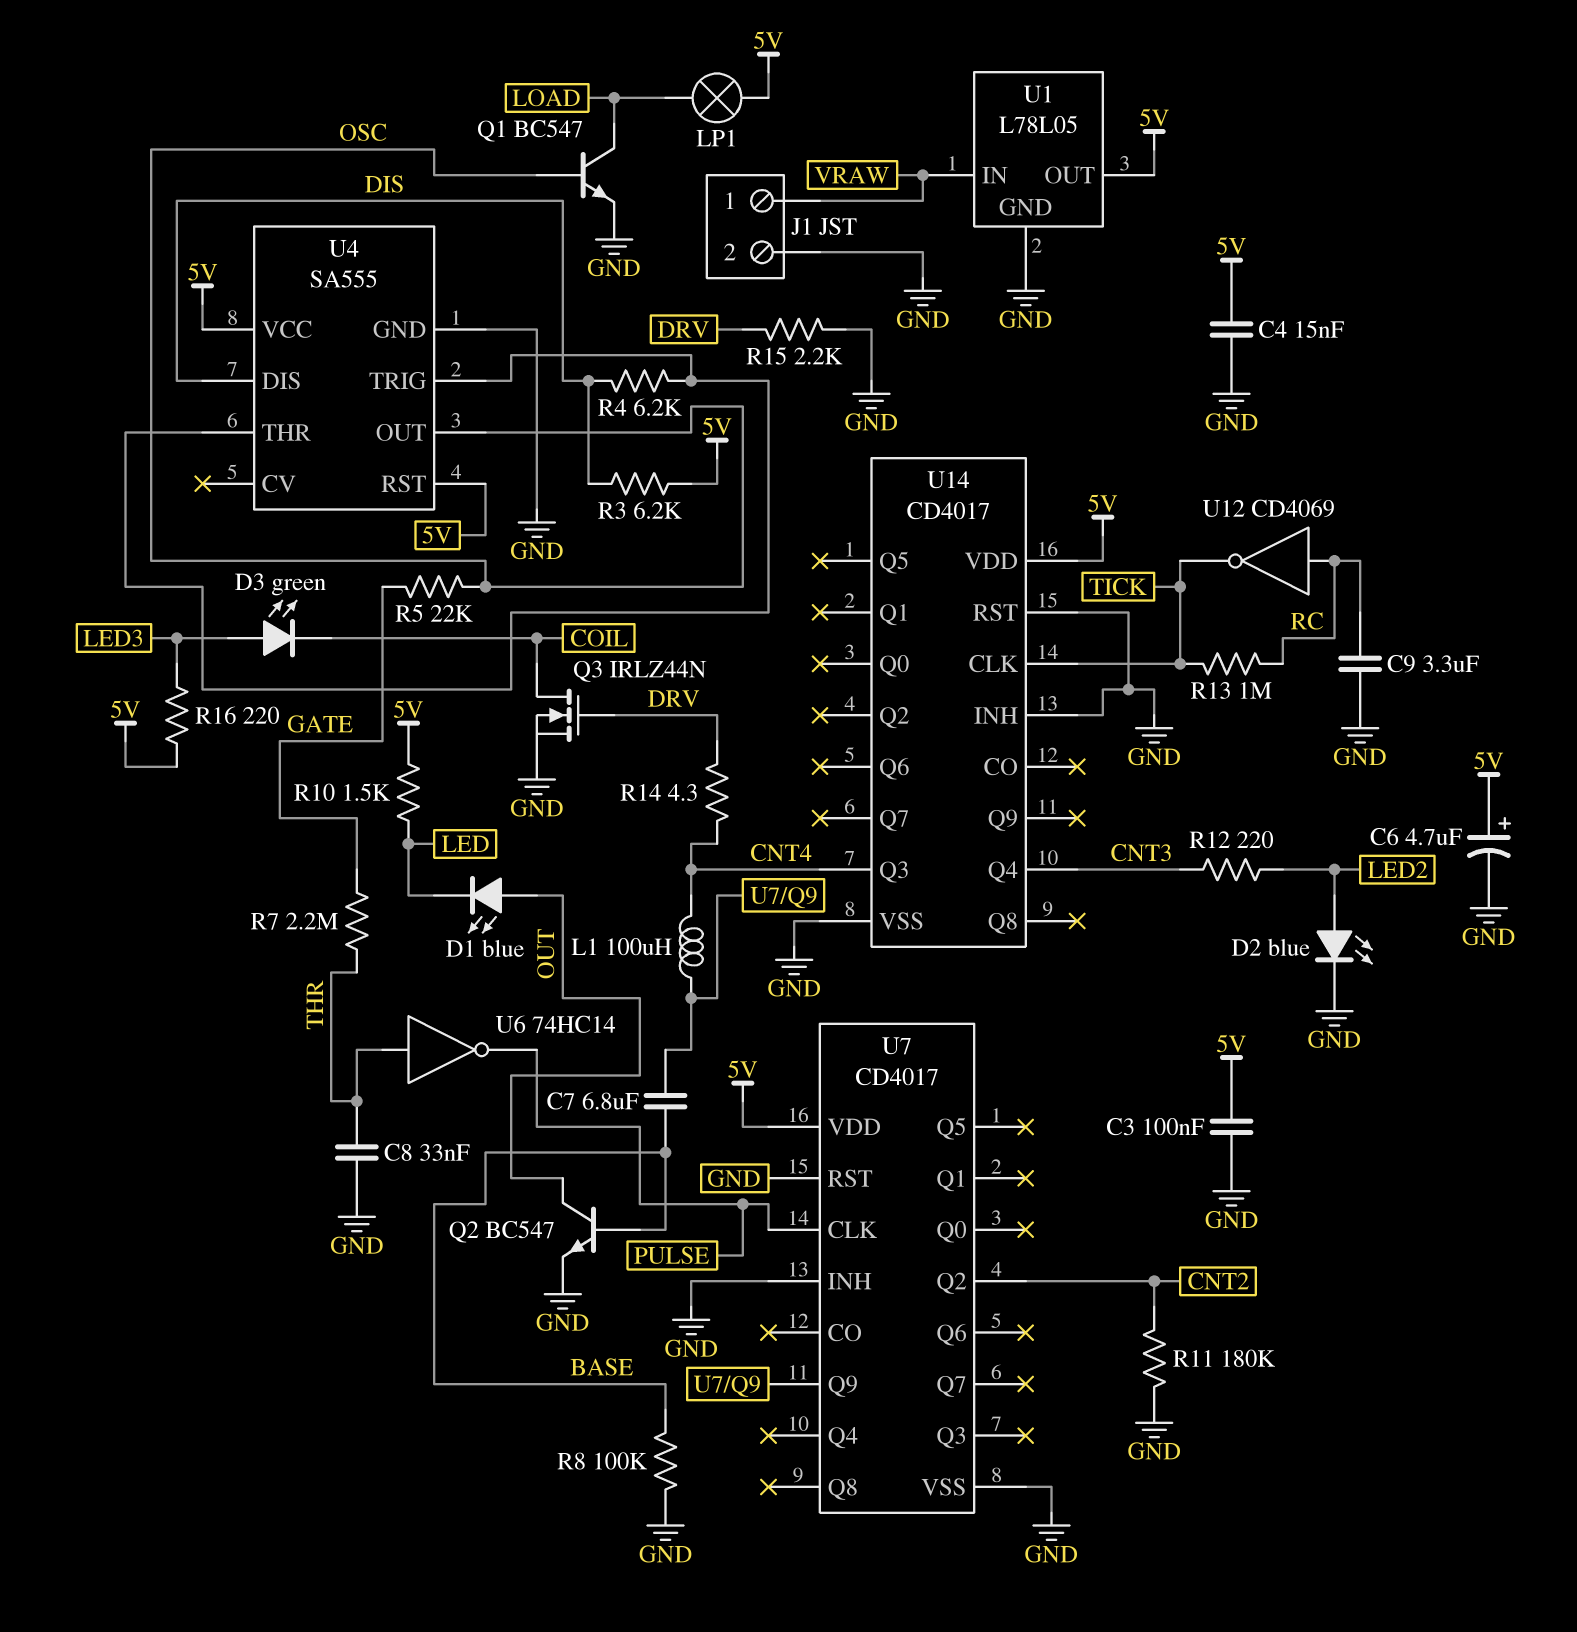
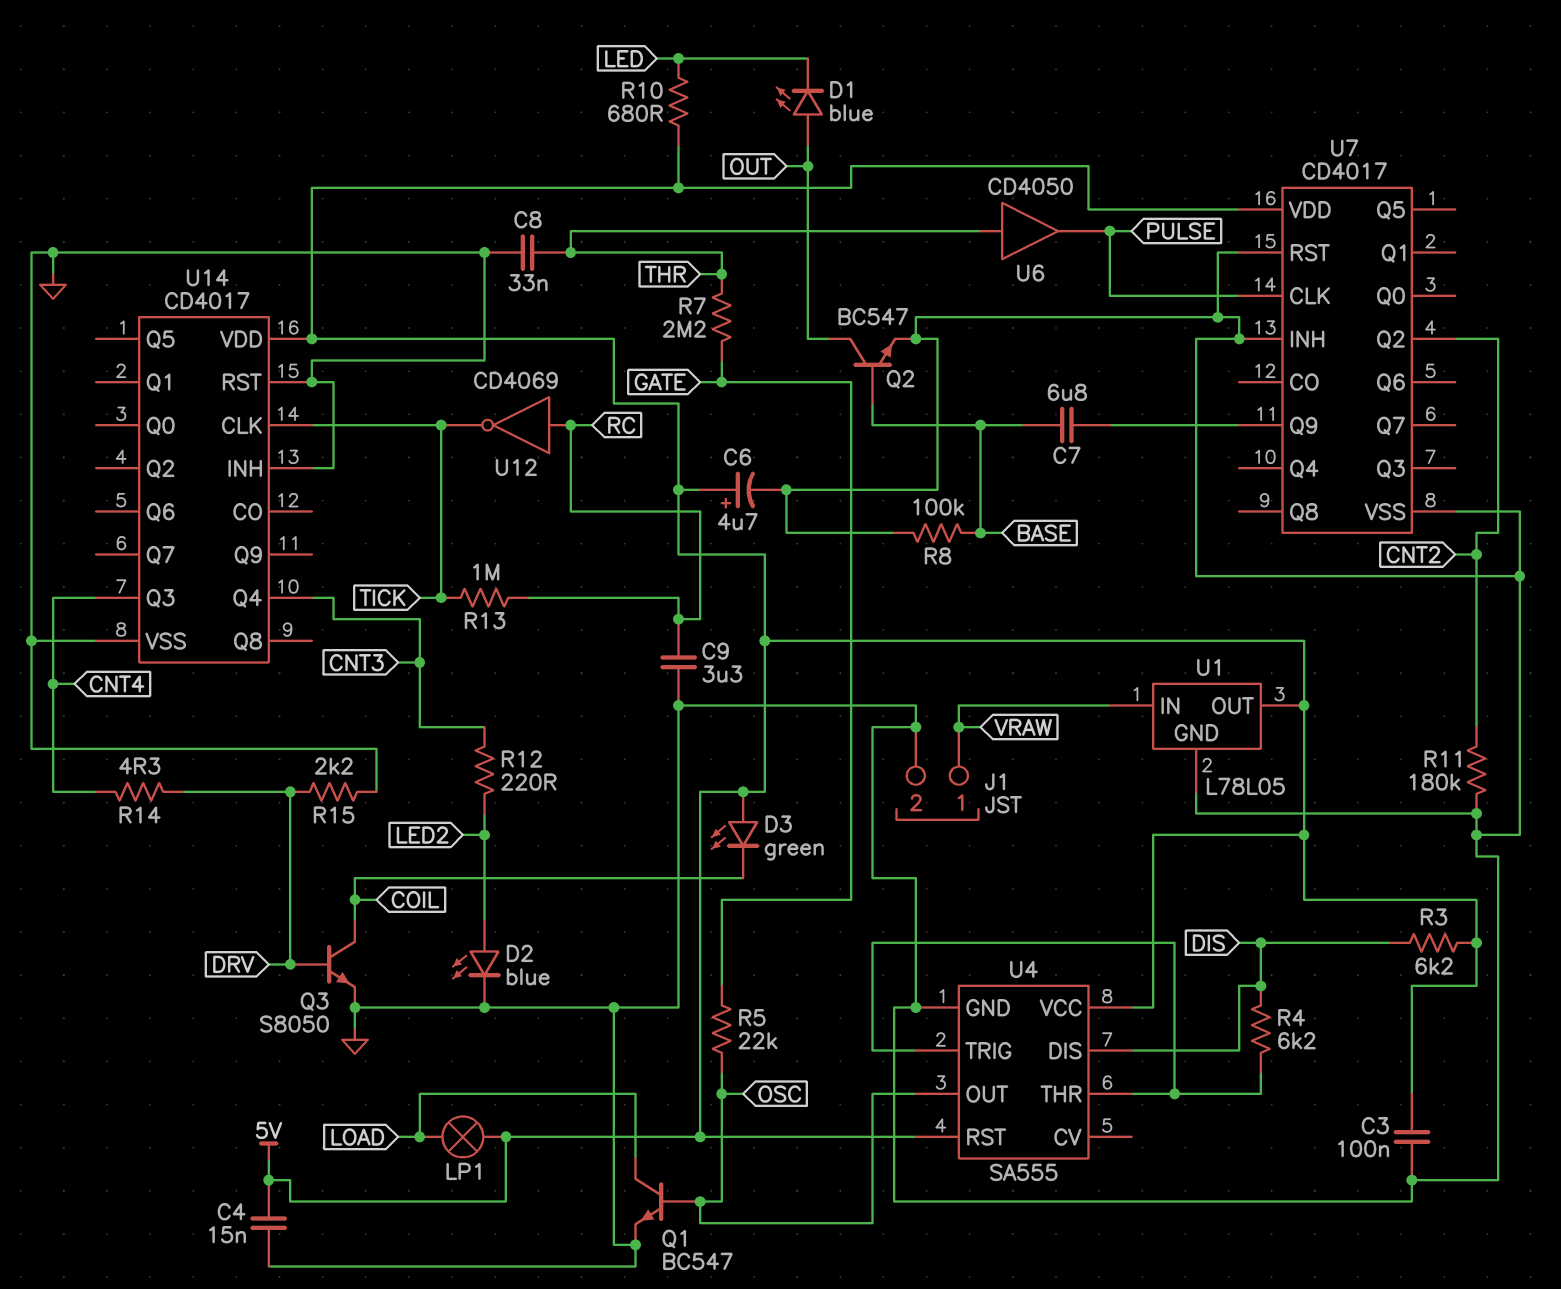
D3: LED green (A LED3, K COIL) -> LED green (A 5V, K COIL)
L1: 100uH (CNT4, U7/Q9) -> none
Q3: NMOS IRLZ44N (G DRV, D COIL, S GND) -> NPN S8050 (B DRV, C COIL, E GND)
R10: 1.5k (5V, LED) -> 680 (5V, LED)
R16: 220 (5V, LED3) -> none
U6: NOT 74HC14 (in THR, out PULSE) -> buffer CD4050 (in THR, out PULSE)

